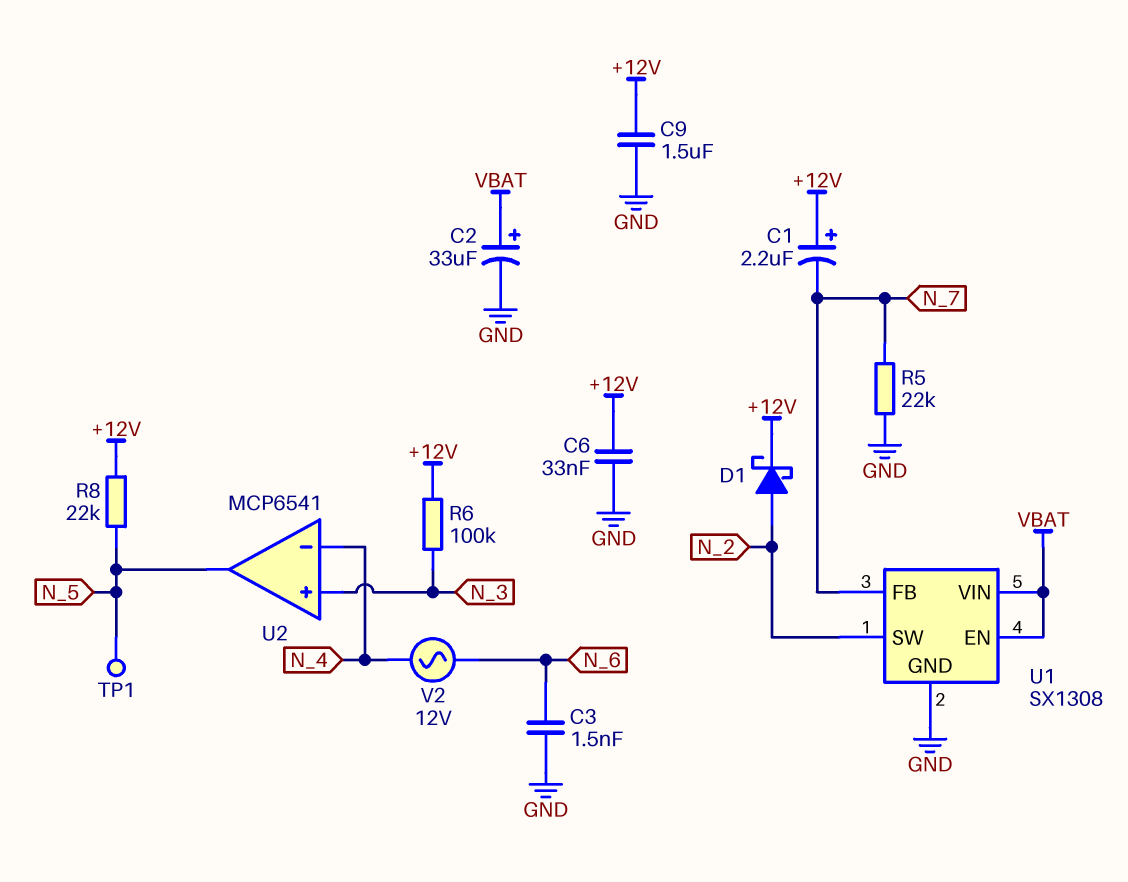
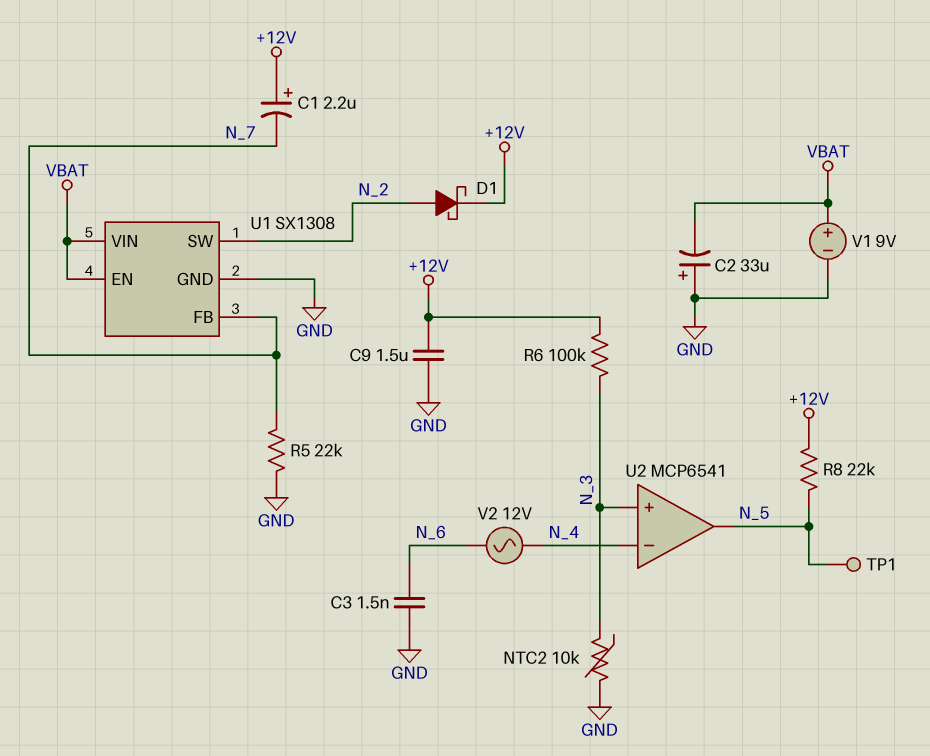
C2: 33uF (plus VBAT, minus GND) -> 33uF (plus GND, minus VBAT)
C6: 33nF (+12V, GND) -> none
NTC2: none -> 10k (GND, N_3)
V1: none -> 9V (plus VBAT, minus GND)

